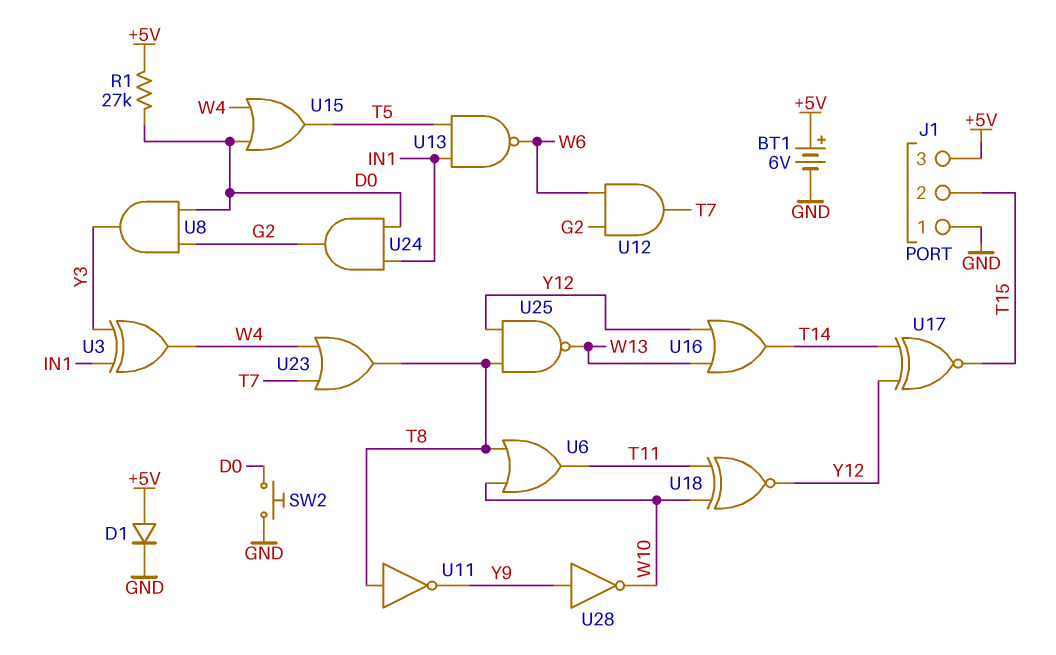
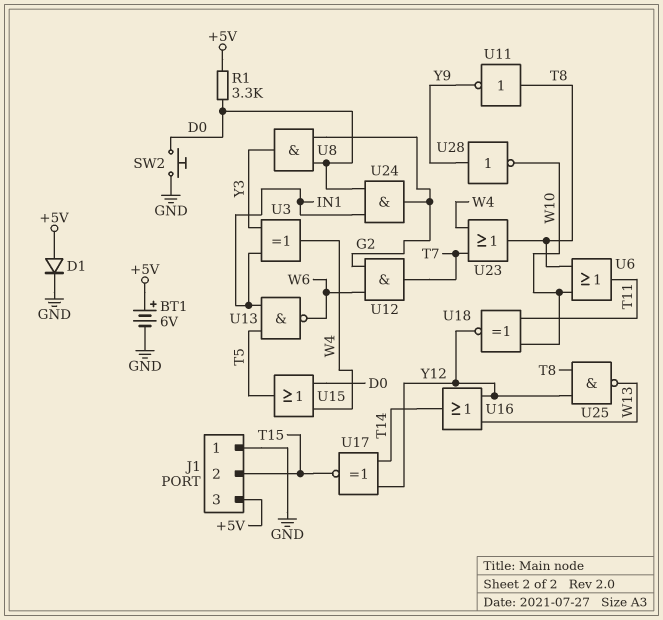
R1: 27k (+5V, D0) -> 3.3k (+5V, D0)

